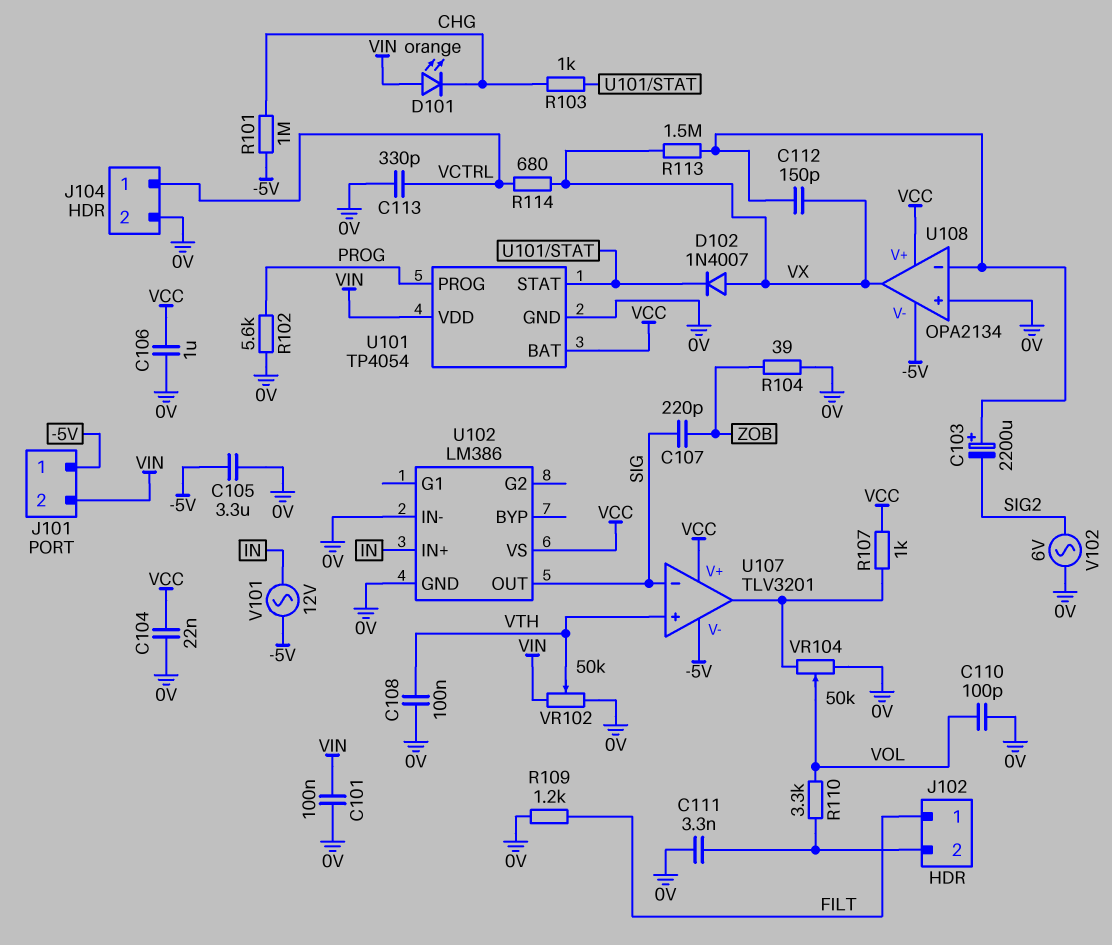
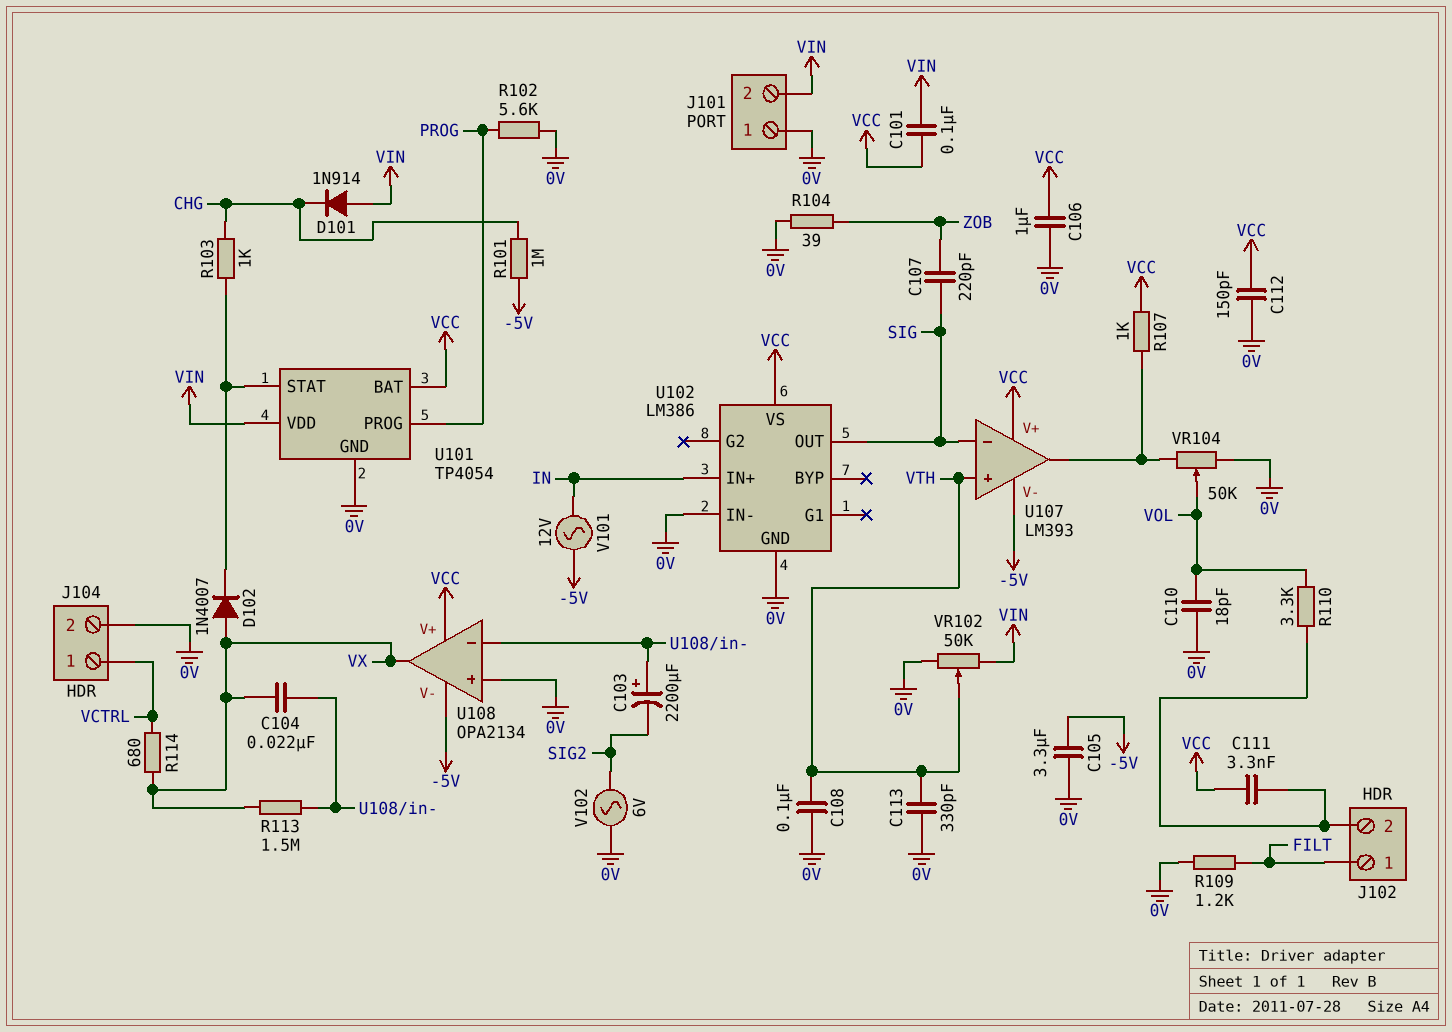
C101: 100nF (0V, VIN) -> 100nF (VCC, VIN)
C104: 22nF (0V, VCC) -> 22nF (U108/in-, VX)
C110: 100pF (0V, VOL) -> 18pF (0V, VOL)
C111: 3.3nF (0V, J102/2) -> 3.3nF (J102/2, VCC)
C112: 150pF (U108/in-, VX) -> 150pF (0V, VCC)
C113: 330pF (0V, VCTRL) -> 330pF (0V, VTH)
D101: LED orange (A VIN, K CHG) -> diode 1N914 (A VIN, K CHG)
J101 pin 1: -5V -> 0V
U107: TLV3201 -> LM393

